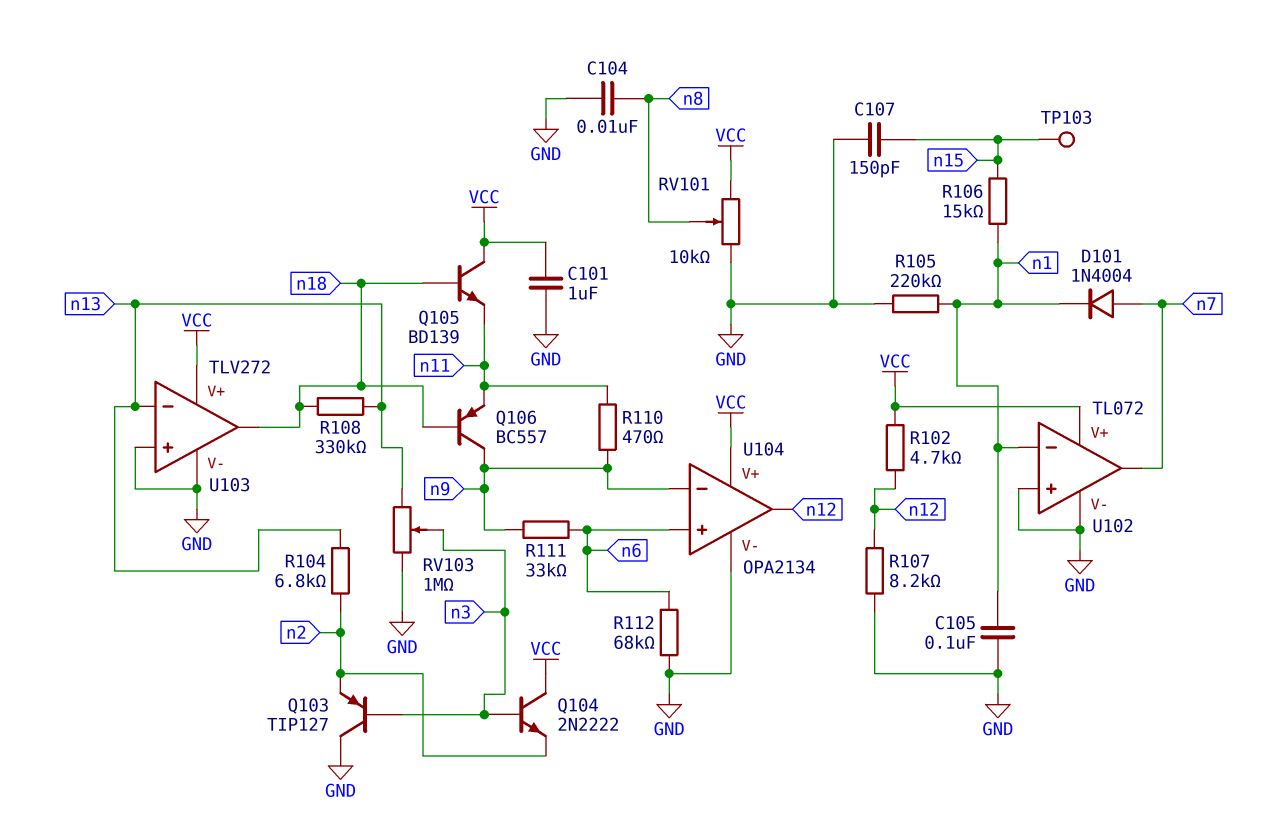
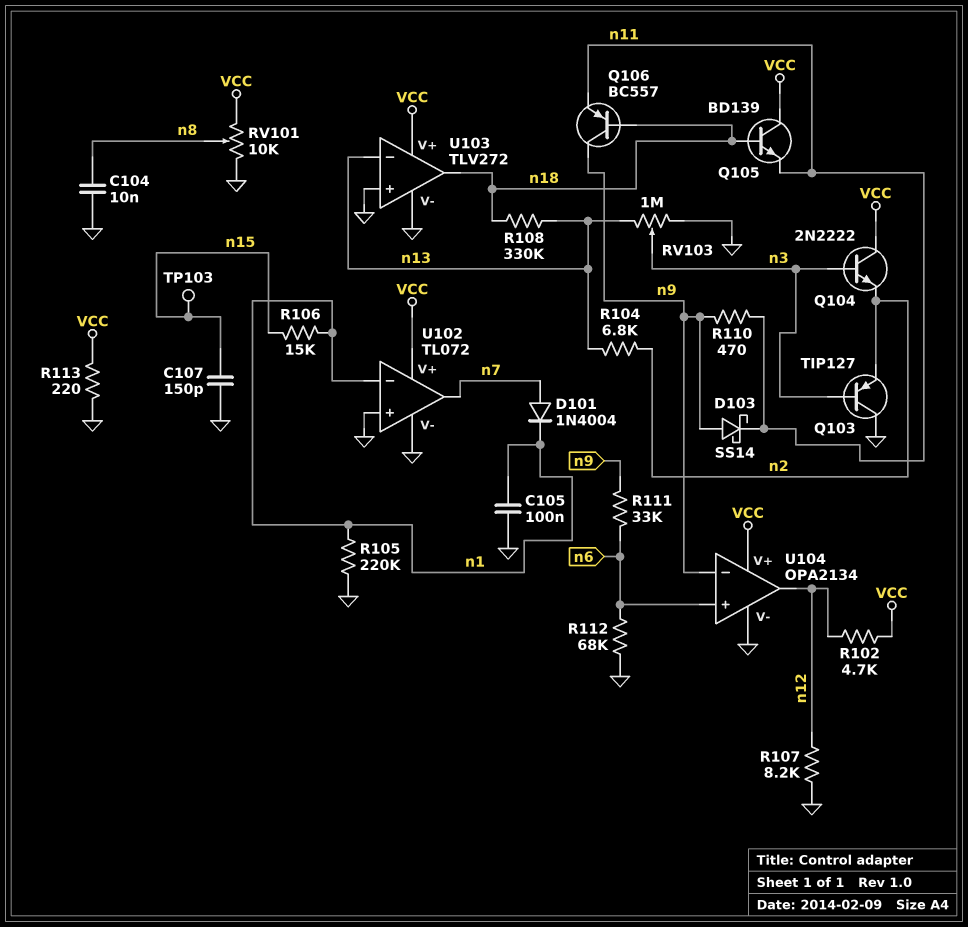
C101: 1uF (GND, VCC) -> none
D103: none -> schottky SS14 (A n9, K n11)
R113: none -> 220 (GND, VCC)

